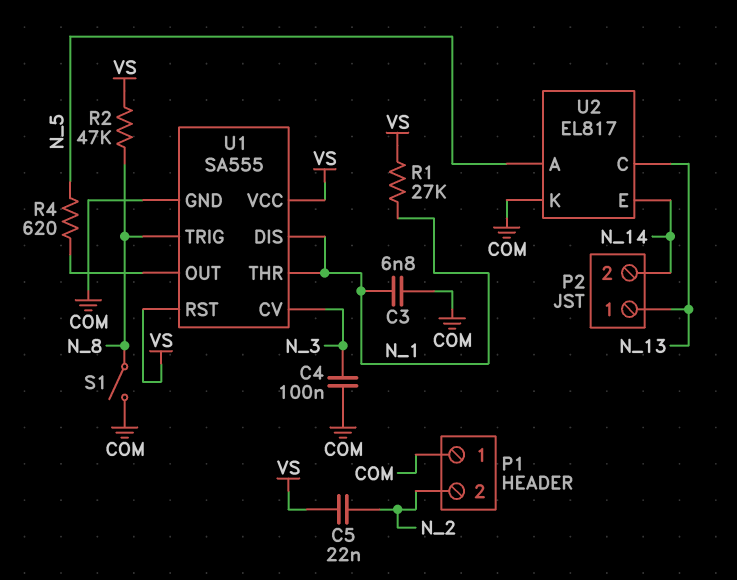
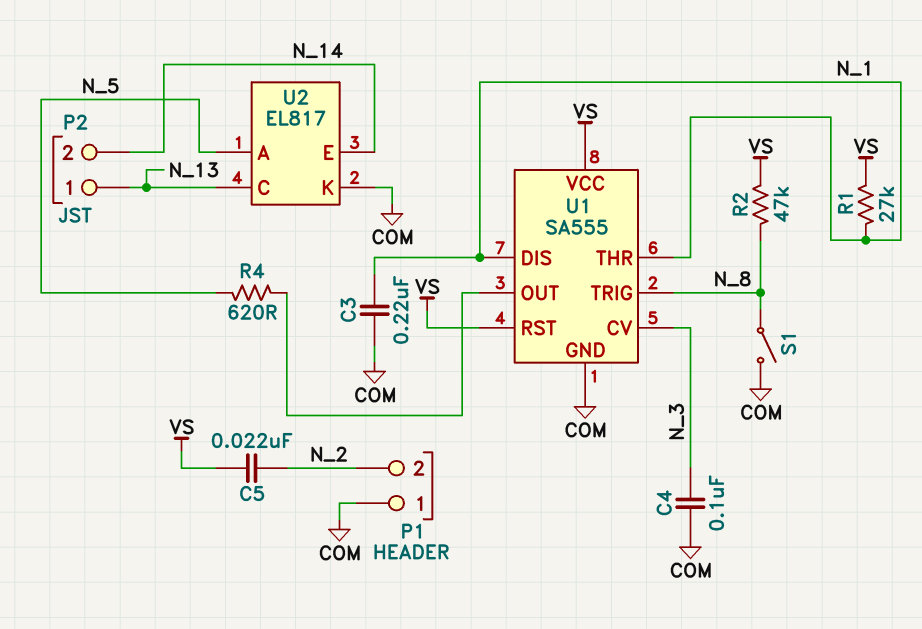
C3: 6.8nF (COM, N_1) -> 220nF (COM, N_1)

